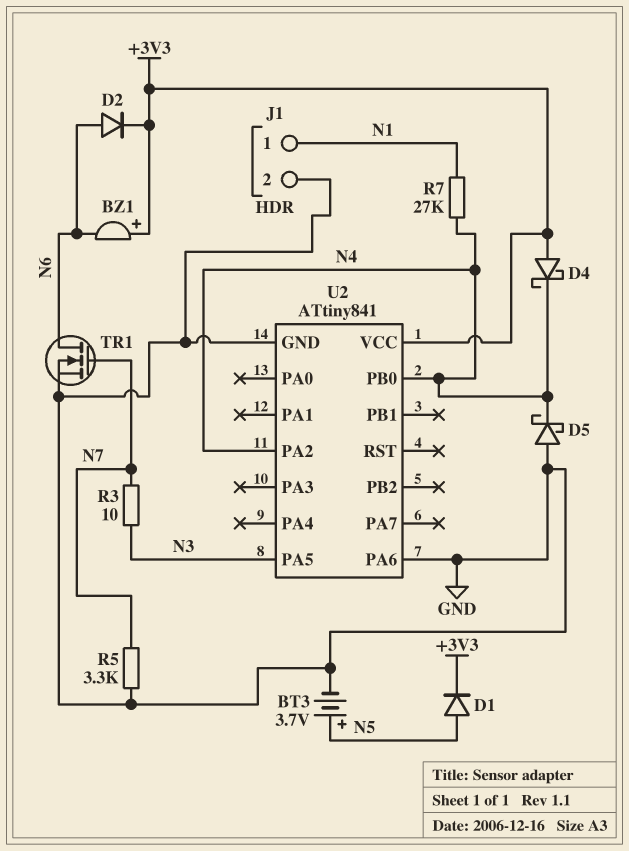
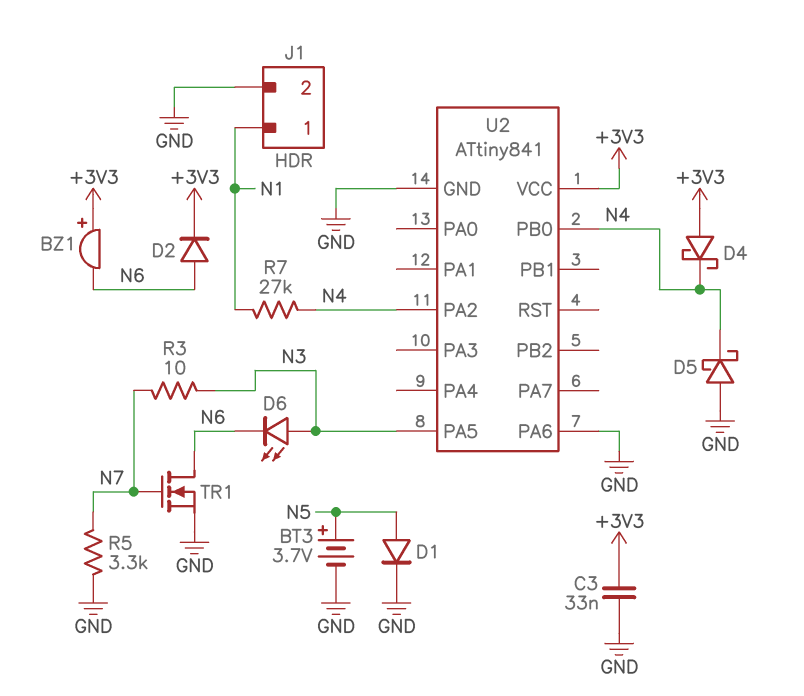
C3: none -> 33nF (+3V3, GND)
D1: diode (A N5, K +3V3) -> diode (A N5, K GND)
D6: none -> LED (A N3, K N6)

